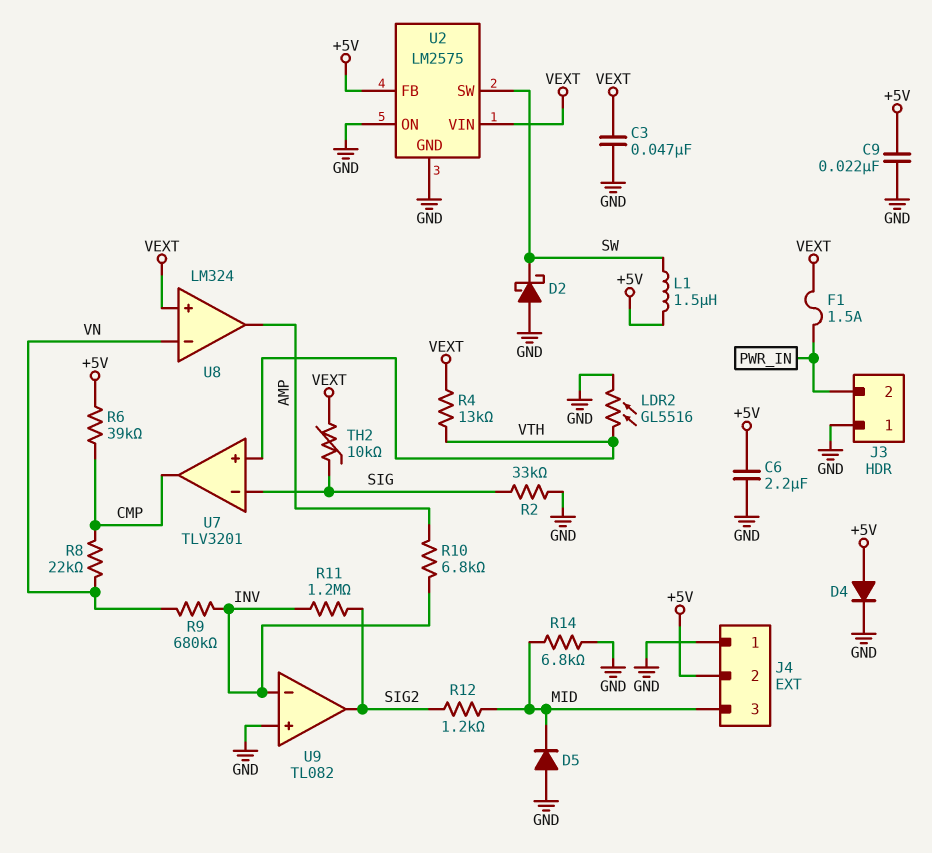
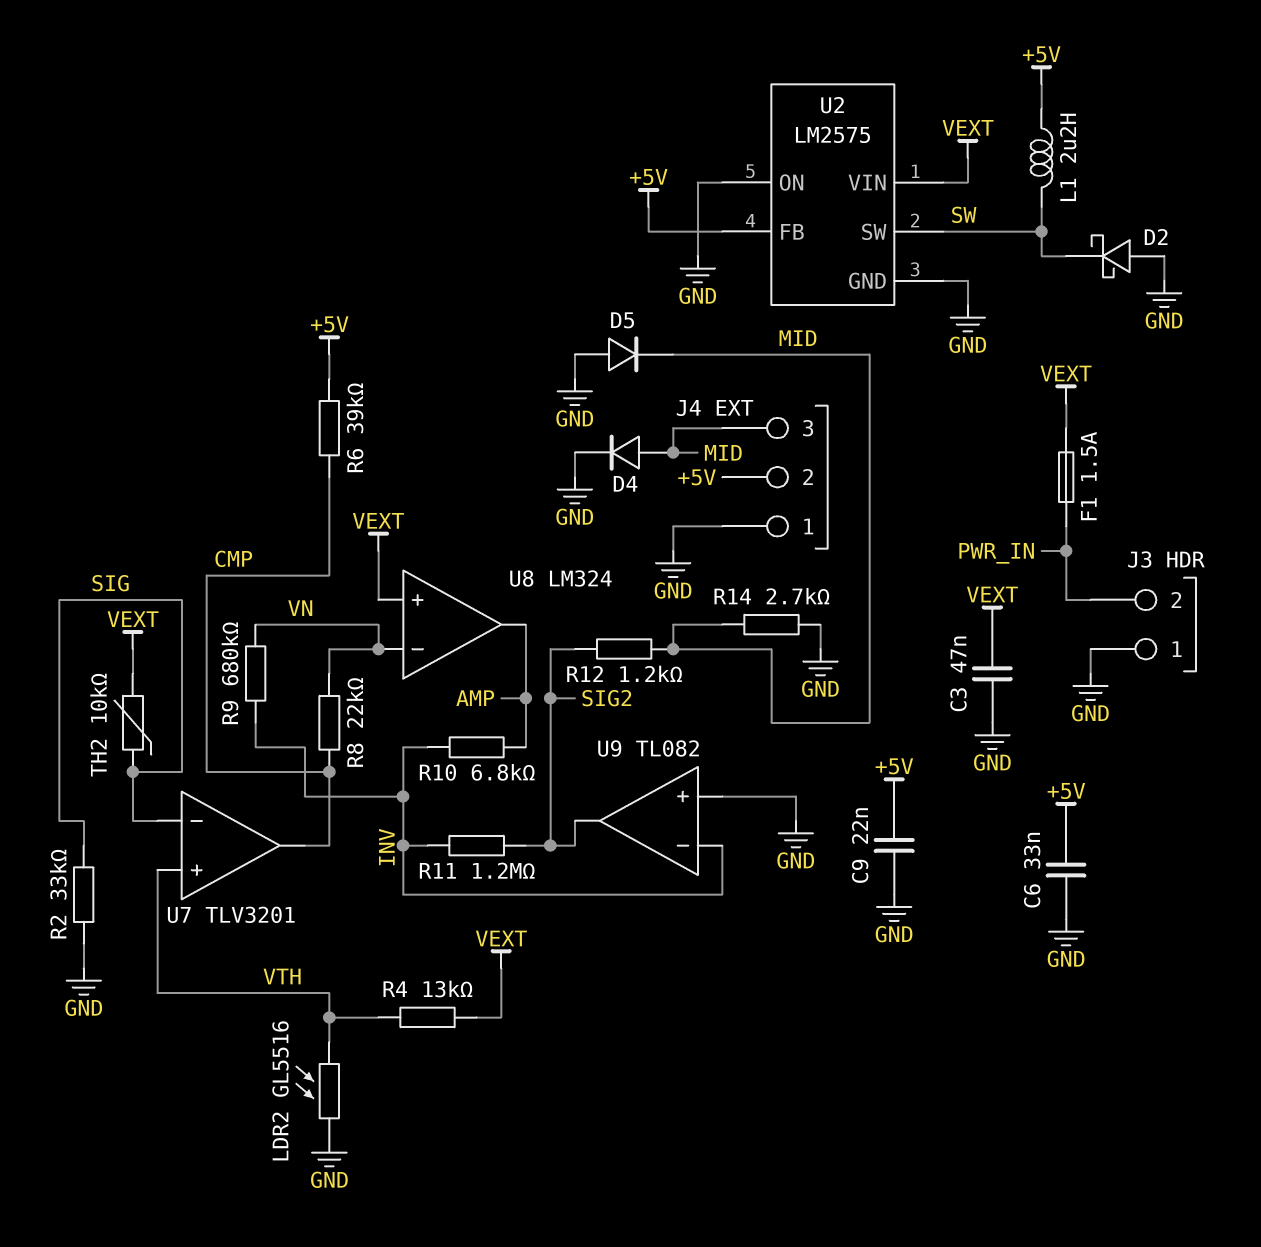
C6: 2.2uF (+5V, GND) -> 33nF (+5V, GND)
D4: diode (A +5V, K GND) -> diode (A MID, K GND)
L1: 1.5uH (+5V, SW) -> 2.2uH (+5V, SW)
R14: 6.8k (GND, MID) -> 2.7k (GND, MID)

